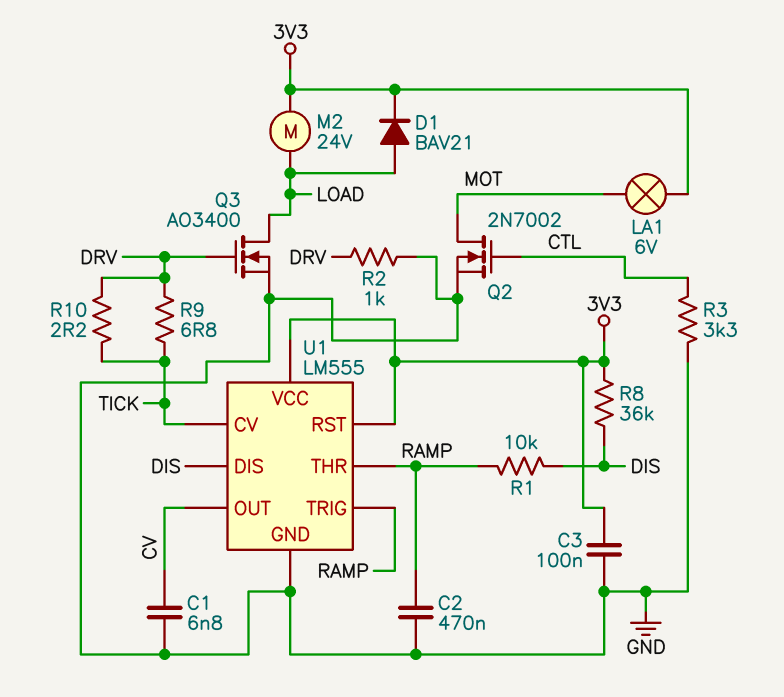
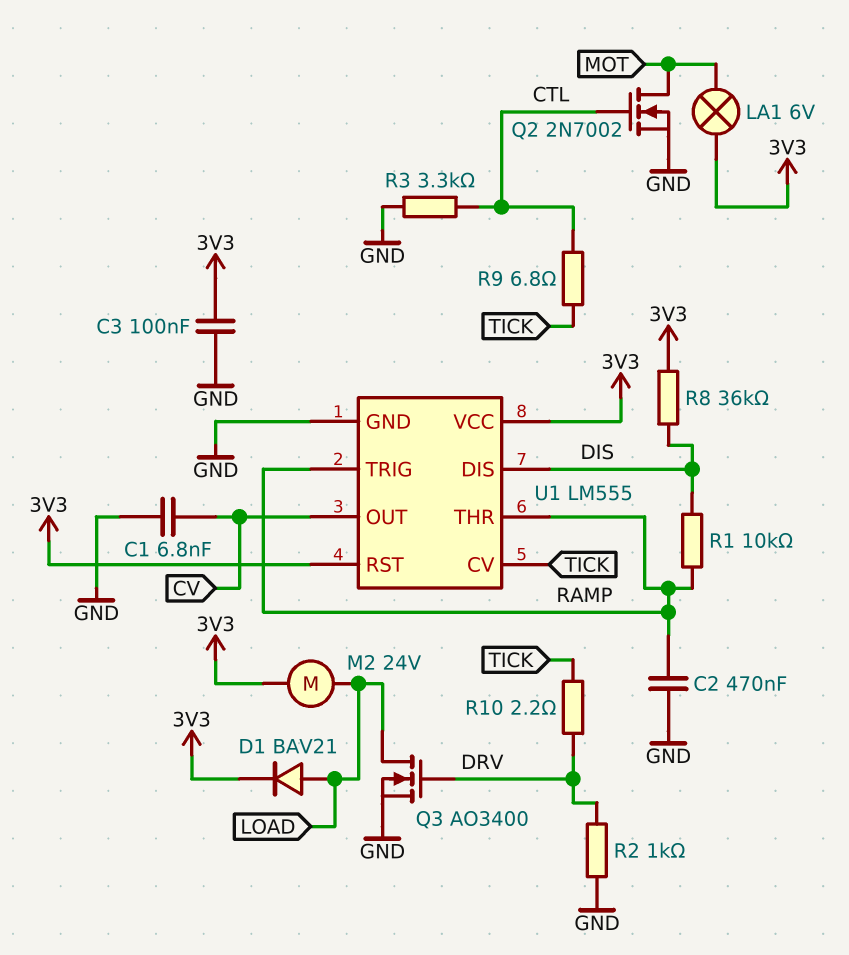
R9: 6.8 (DRV, TICK) -> 6.8 (CTL, TICK)

